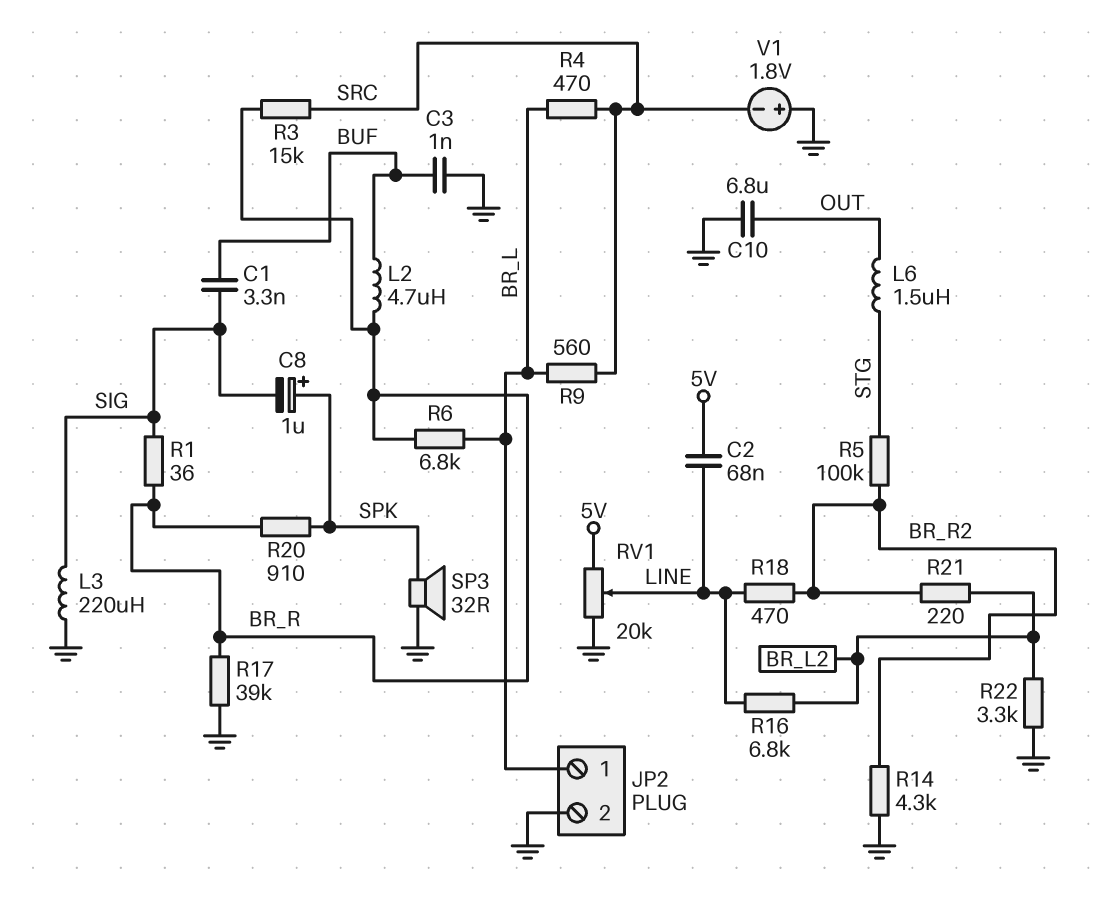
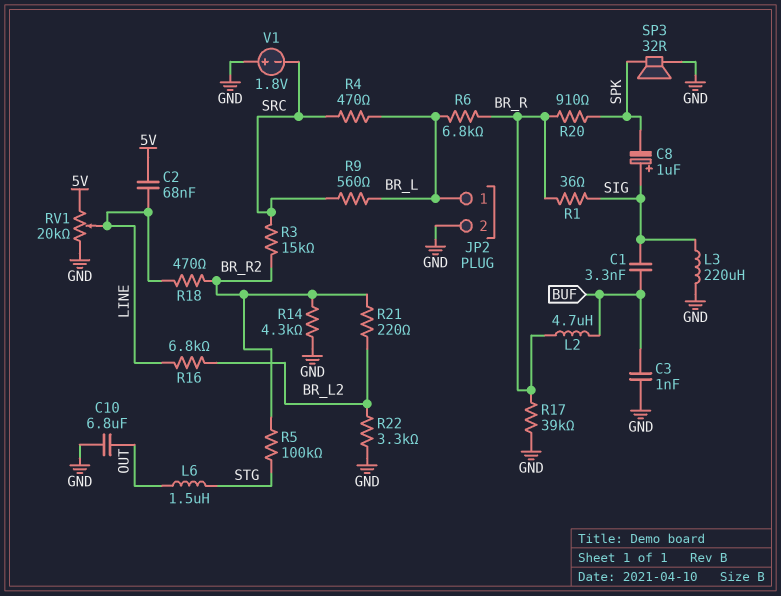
C8: 1uF (plus SPK, minus SIG) -> 1uF (plus SIG, minus SPK)
R3: 15k (BR_R, SRC) -> 15k (BR_R2, SRC)

